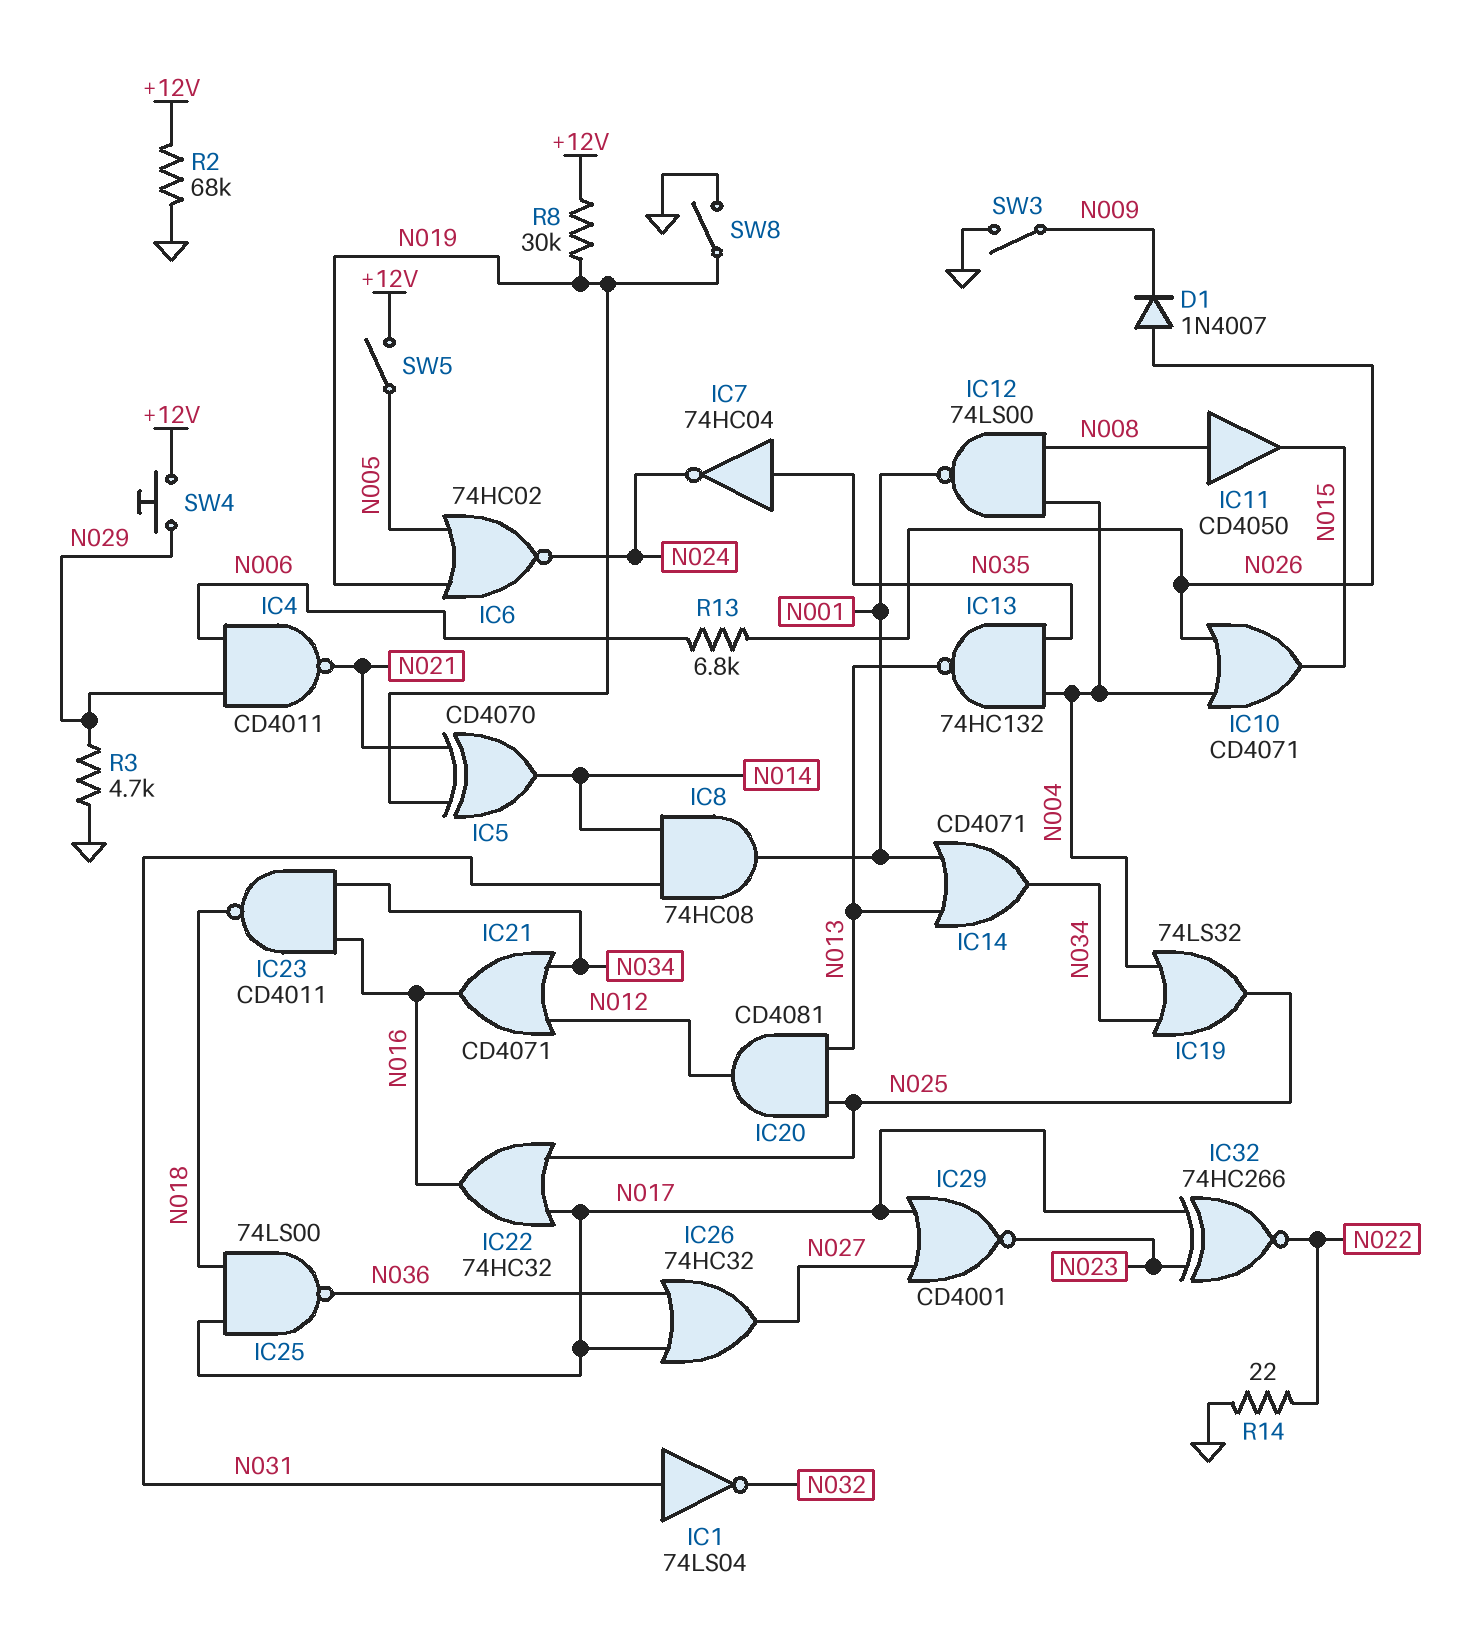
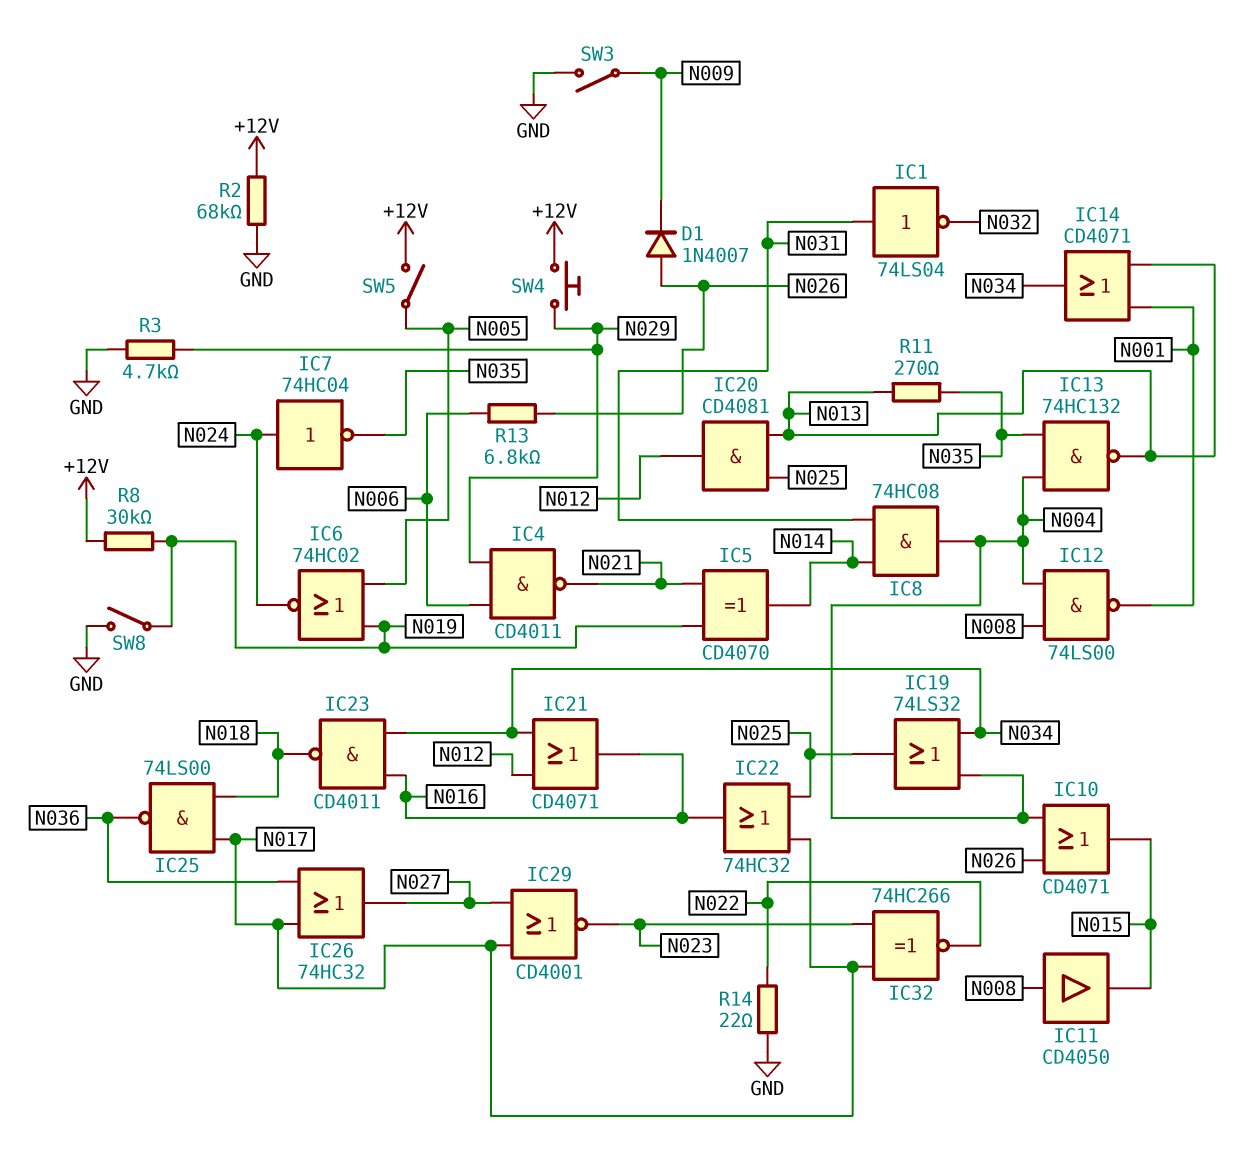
IC7: NOT 74HC04 (in N035, out N024) -> NOT 74HC04 (in N024, out N035)
IC8: AND 74HC08 (in N014, in N031, out N001) -> AND 74HC08 (in N014, in N031, out N004)
R11: none -> 270 (N013, N035)

